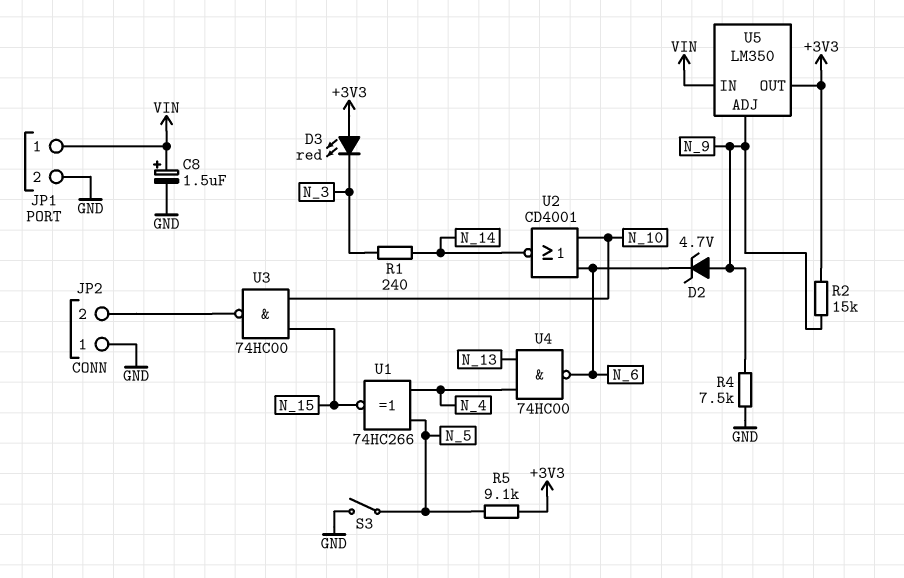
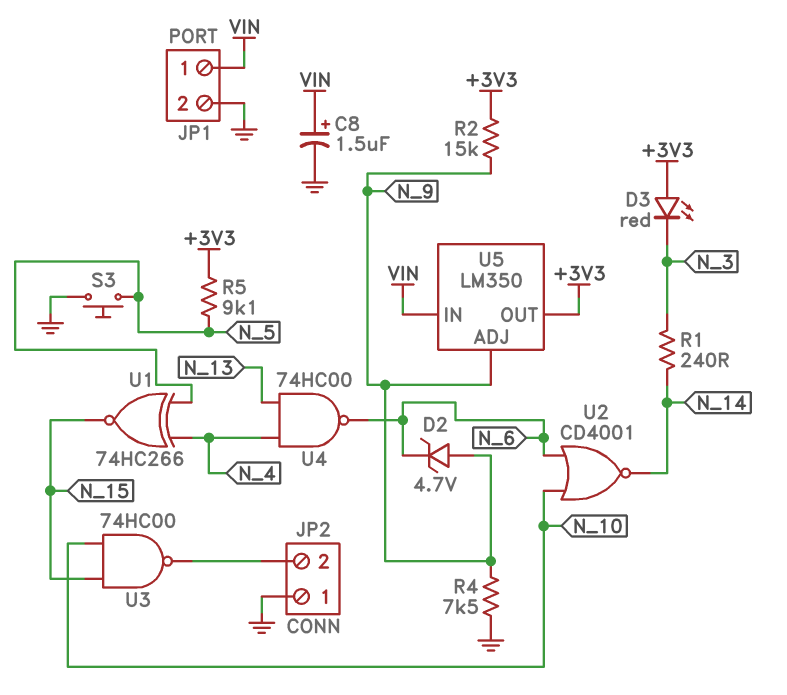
S3: switch (GND, N_5) -> button (GND, N_5)

